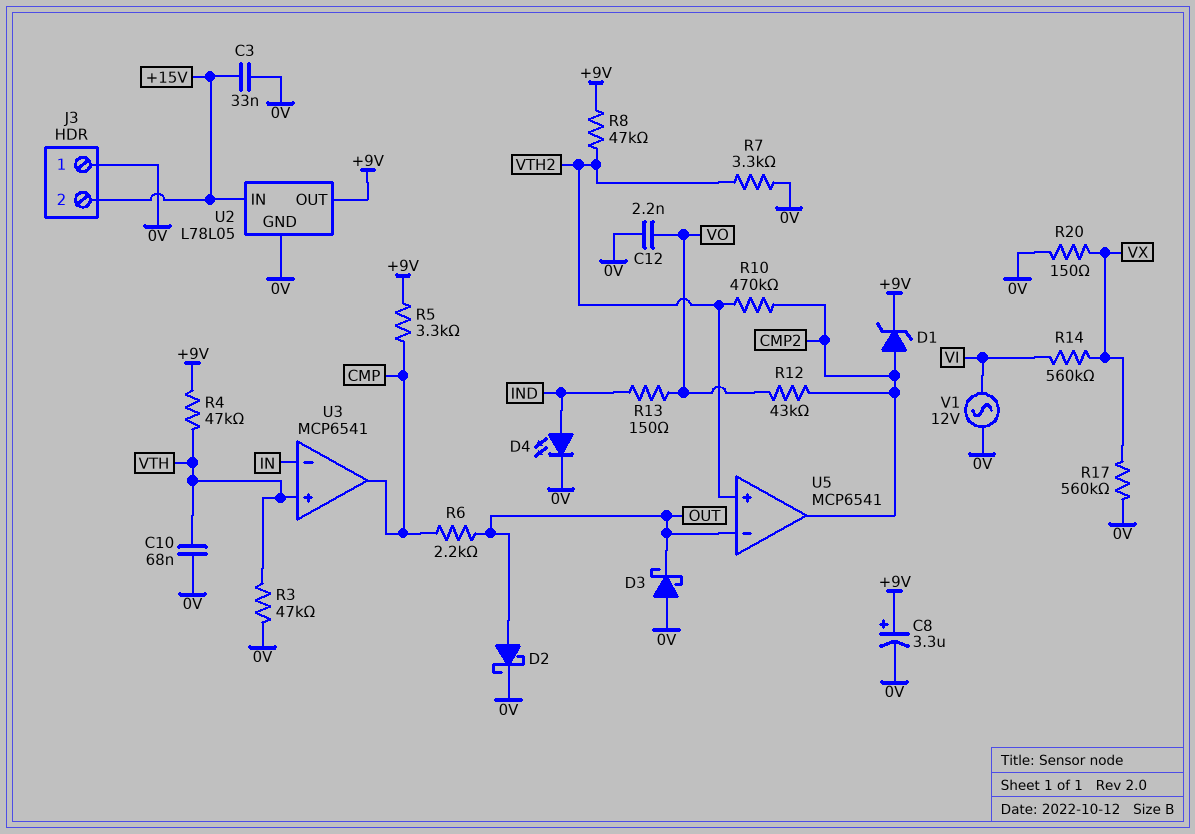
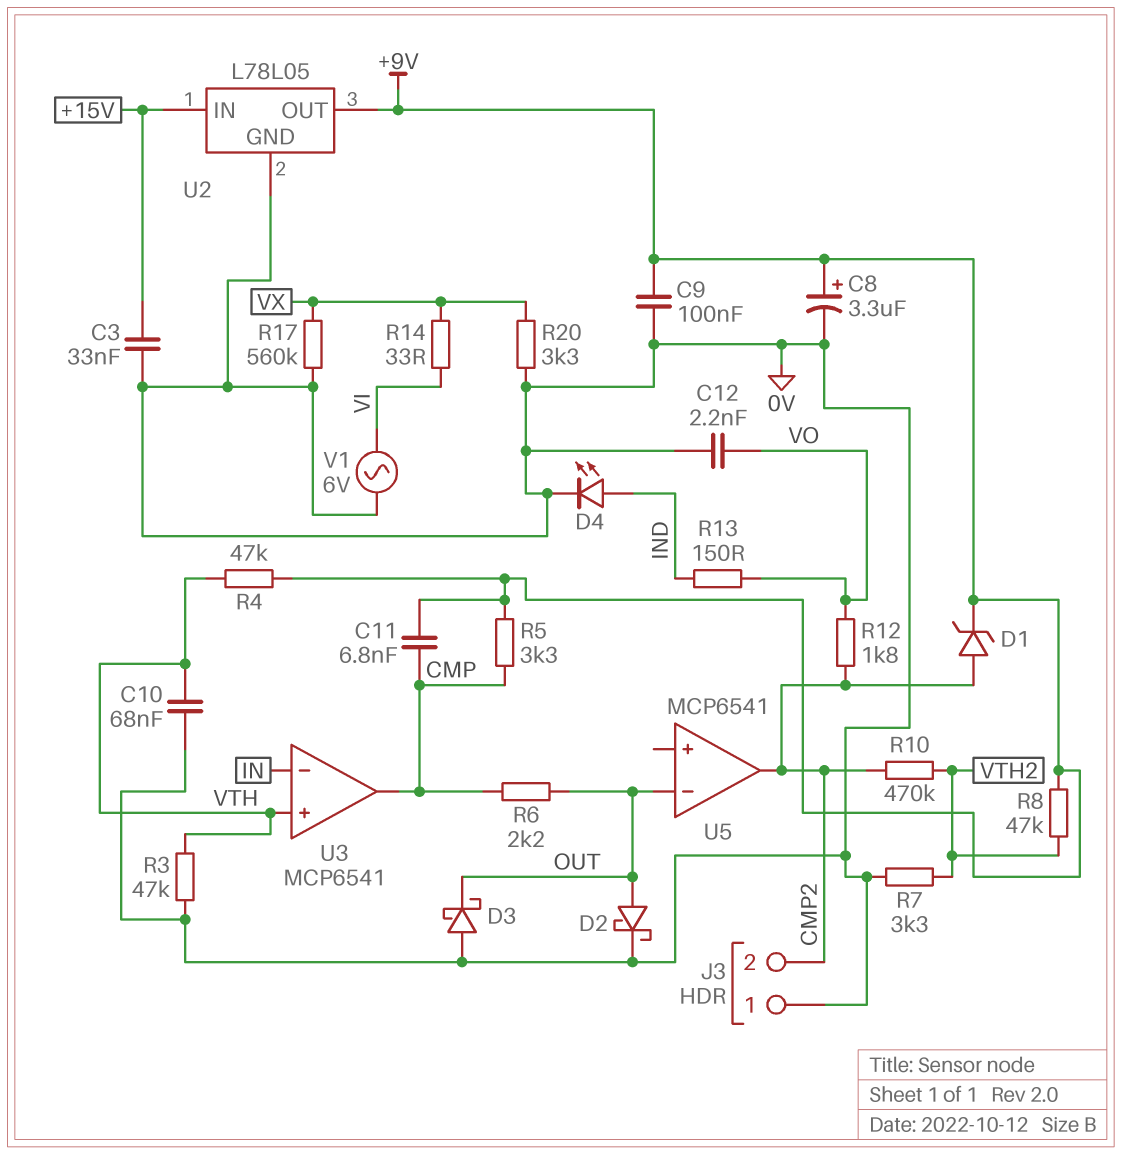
C9: none -> 100nF (+9V, 0V)
C11: none -> 6.8nF (+9V, CMP)
J3 pin 2: +15V -> CMP2
R12: 43k (CMP2, VO) -> 1.8k (CMP2, VO)
R14: 560k (VI, VX) -> 33 (VI, VX)
R20: 150 (0V, VX) -> 3.3k (0V, VX)
U5 pin in+: VTH2 -> none
V1: AC 12V (0V, VI) -> AC 6V (0V, VI)

